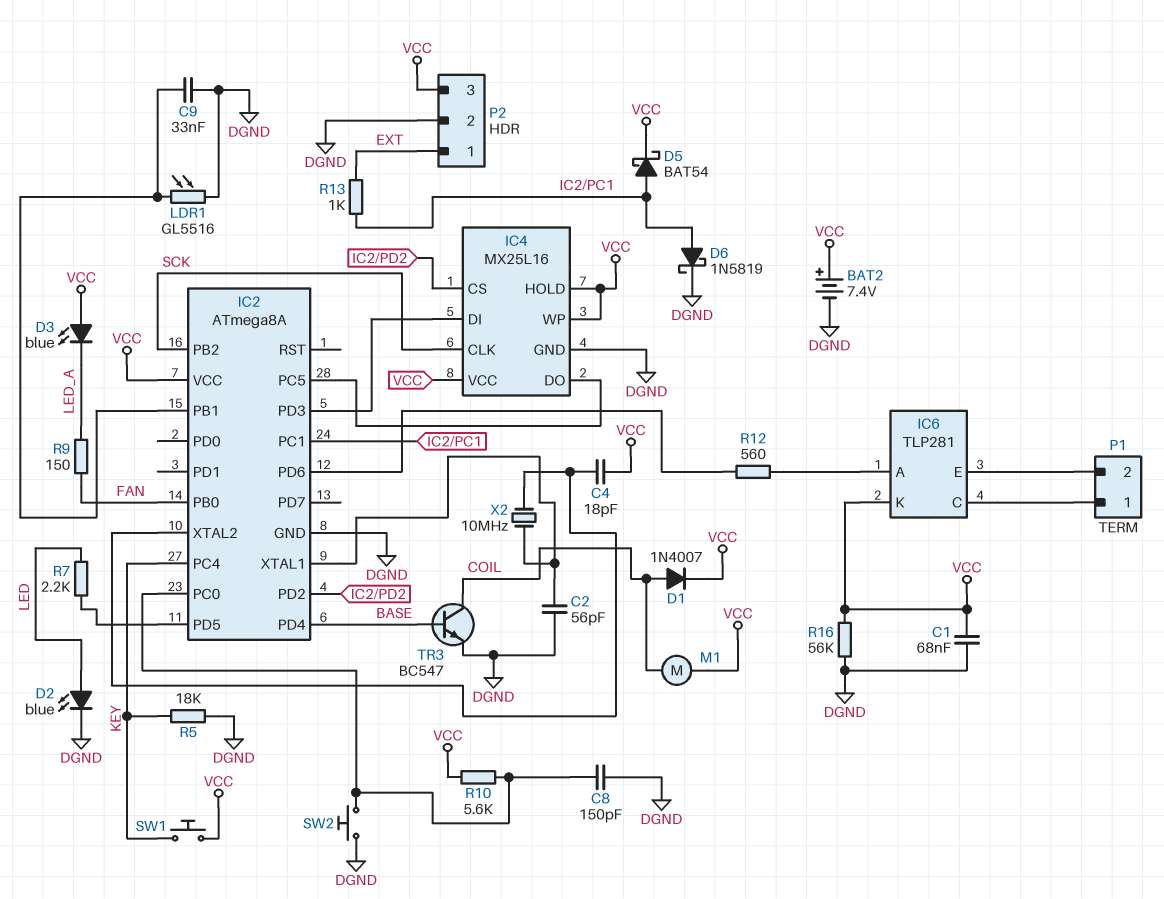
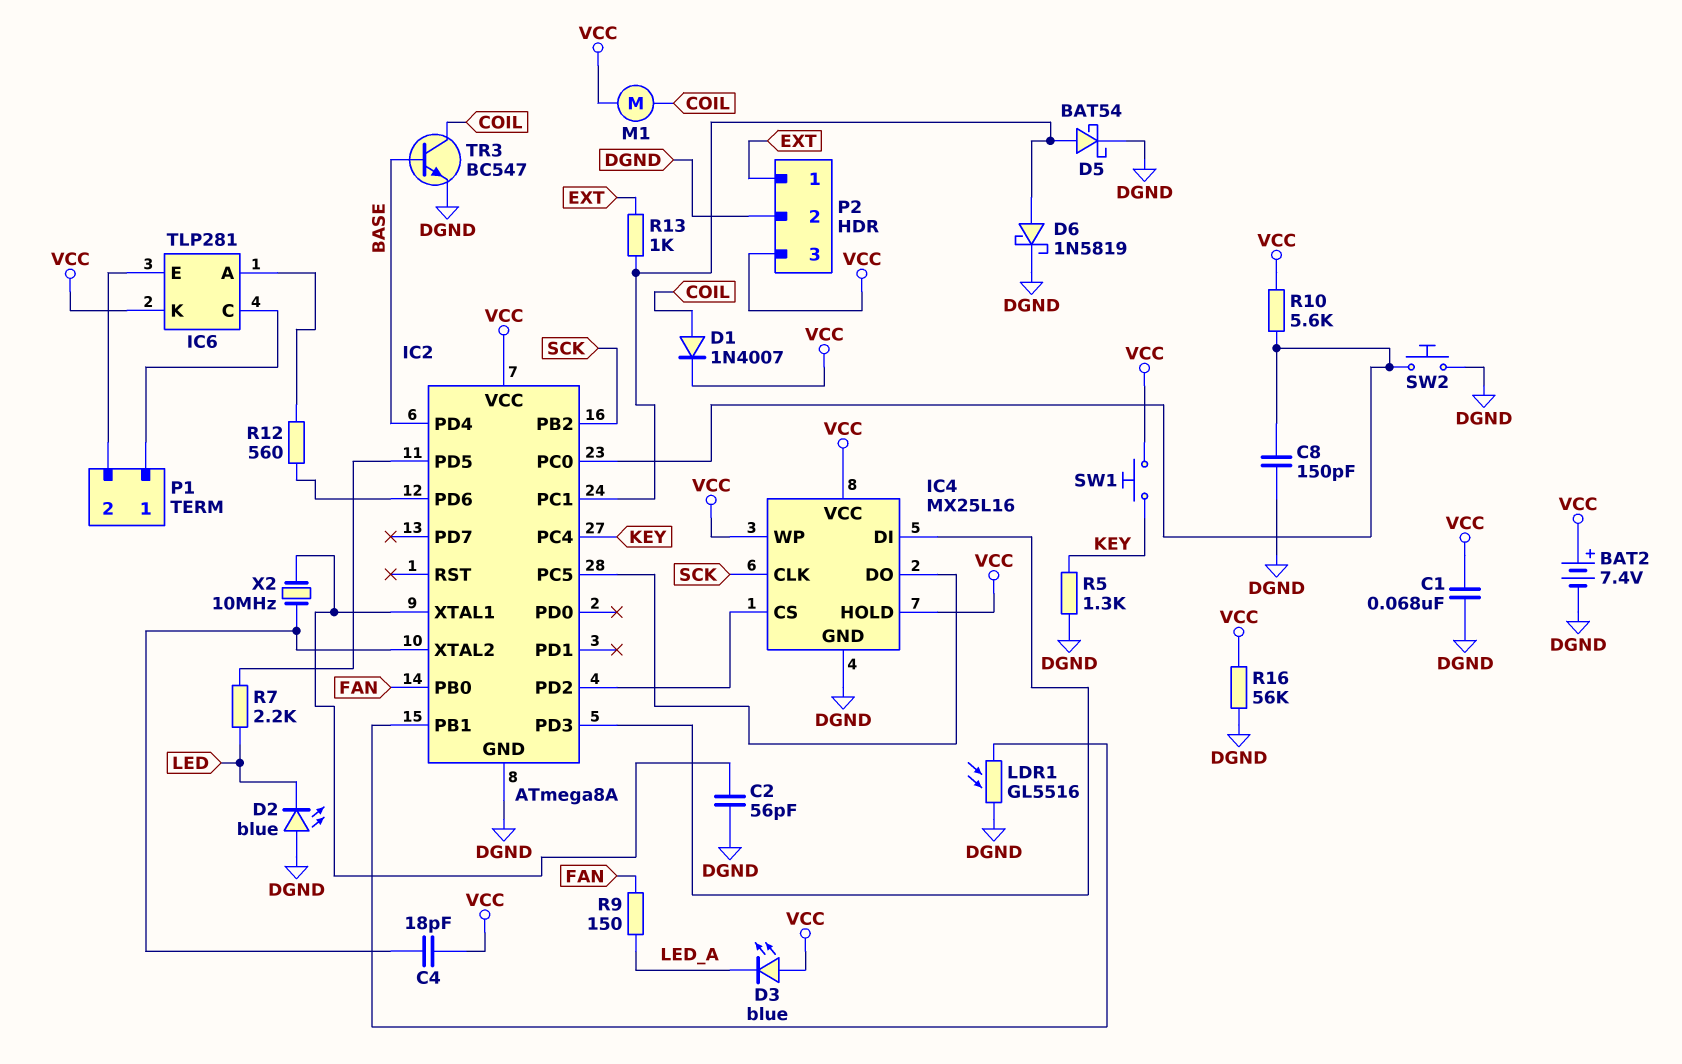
C9: 33nF (DGND, IC2/PB1) -> none
D2: LED blue (A LED, K DGND) -> LED blue (A DGND, K LED)
D5: schottky BAT54 (A IC2/PC1, K VCC) -> schottky BAT54 (A IC2/PC1, K DGND)
R5: 18k (DGND, KEY) -> 1.3k (DGND, KEY)

